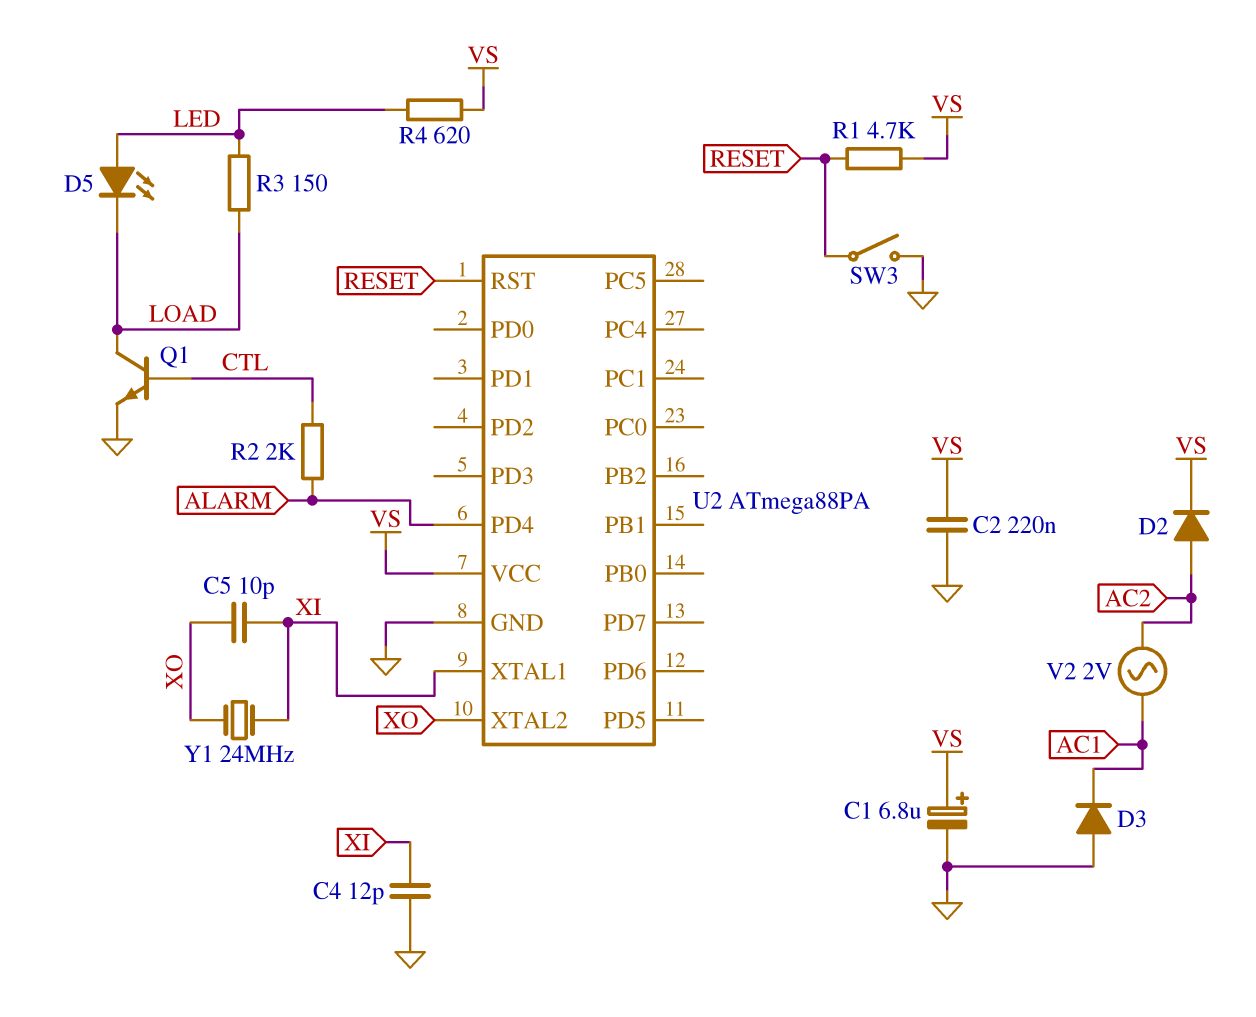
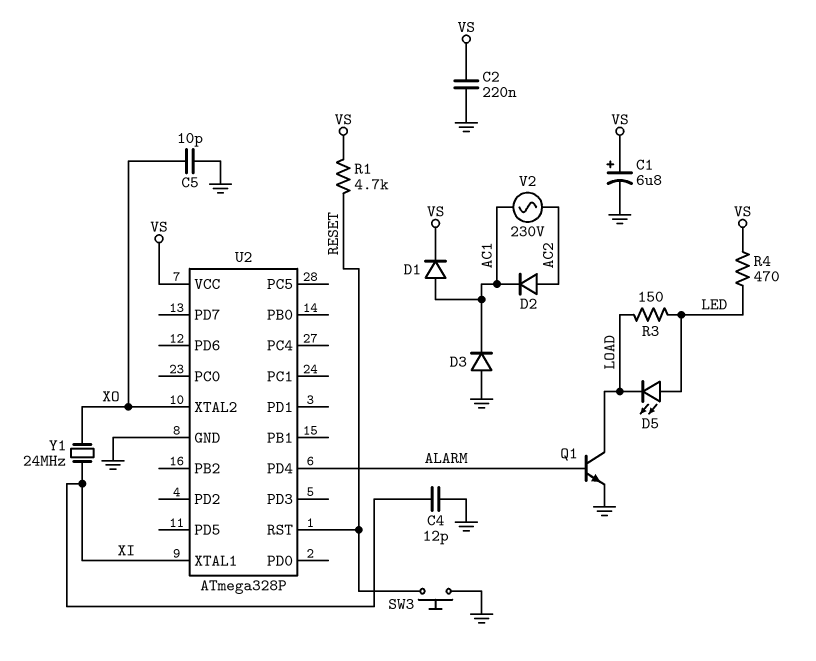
C5: 10pF (XI, XO) -> 10pF (GND, XO)
D1: none -> diode (A AC1, K VS)
D2: diode (A AC2, K VS) -> diode (A AC2, K AC1)
Q1: NPN (B CTL, C LOAD, E GND) -> NPN (B ALARM, C LOAD, E GND)
R2: 2k (ALARM, CTL) -> none
R4: 620 (LED, VS) -> 470 (LED, VS)
SW3: switch (GND, RESET) -> button (GND, RESET)
U2: ATmega88PA -> ATmega328P
V2: AC 2V (AC1, AC2) -> AC 230V (AC1, AC2)

